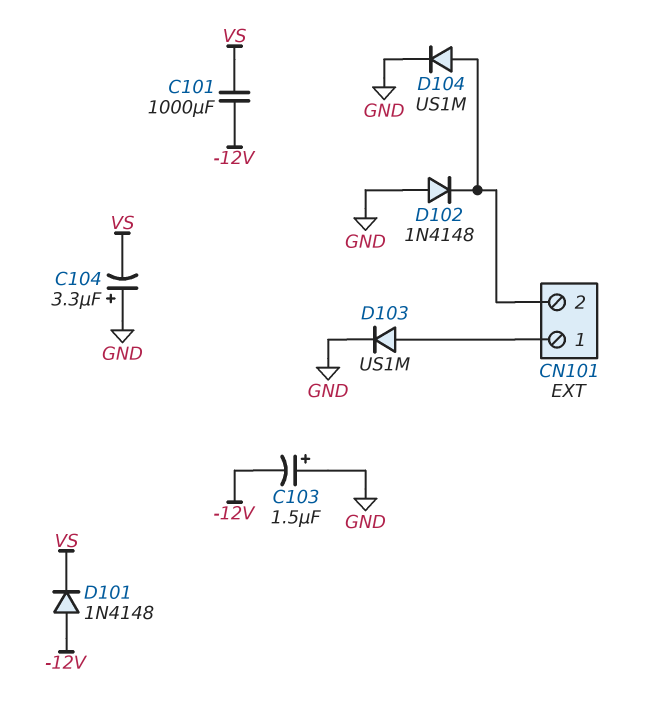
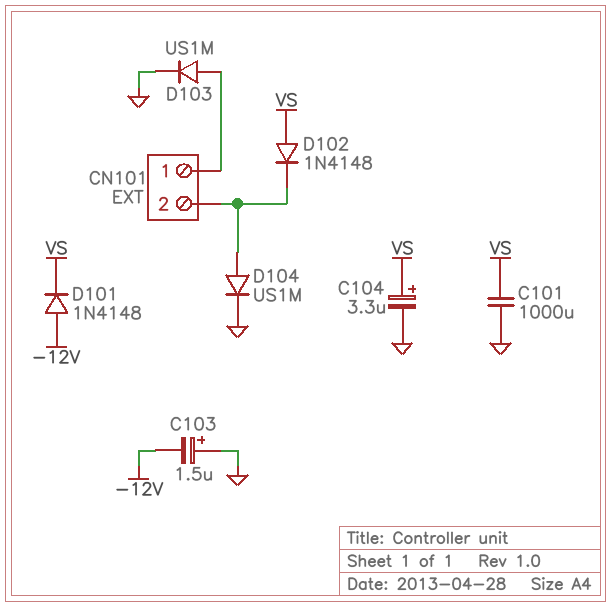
C101: 1000uF (-12V, VS) -> 1000uF (GND, VS)
C104: 3.3uF (plus GND, minus VS) -> 3.3uF (plus VS, minus GND)
D102: diode 1N4148 (A GND, K CN101/2) -> diode 1N4148 (A VS, K CN101/2)

